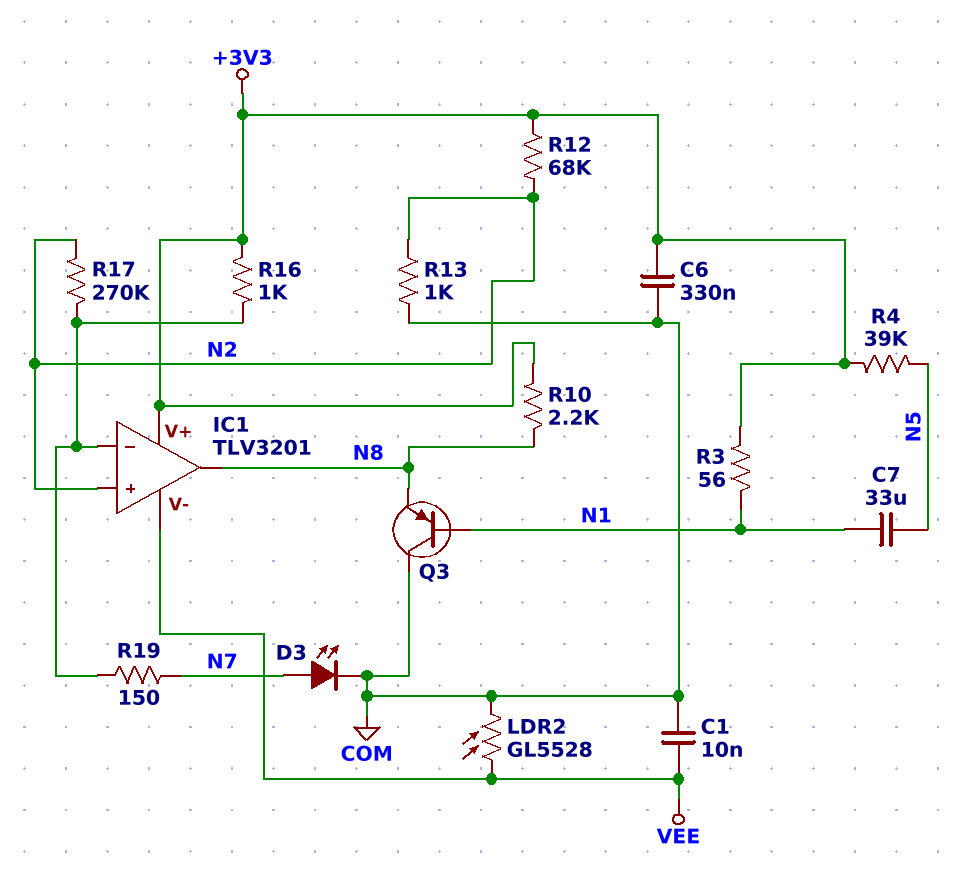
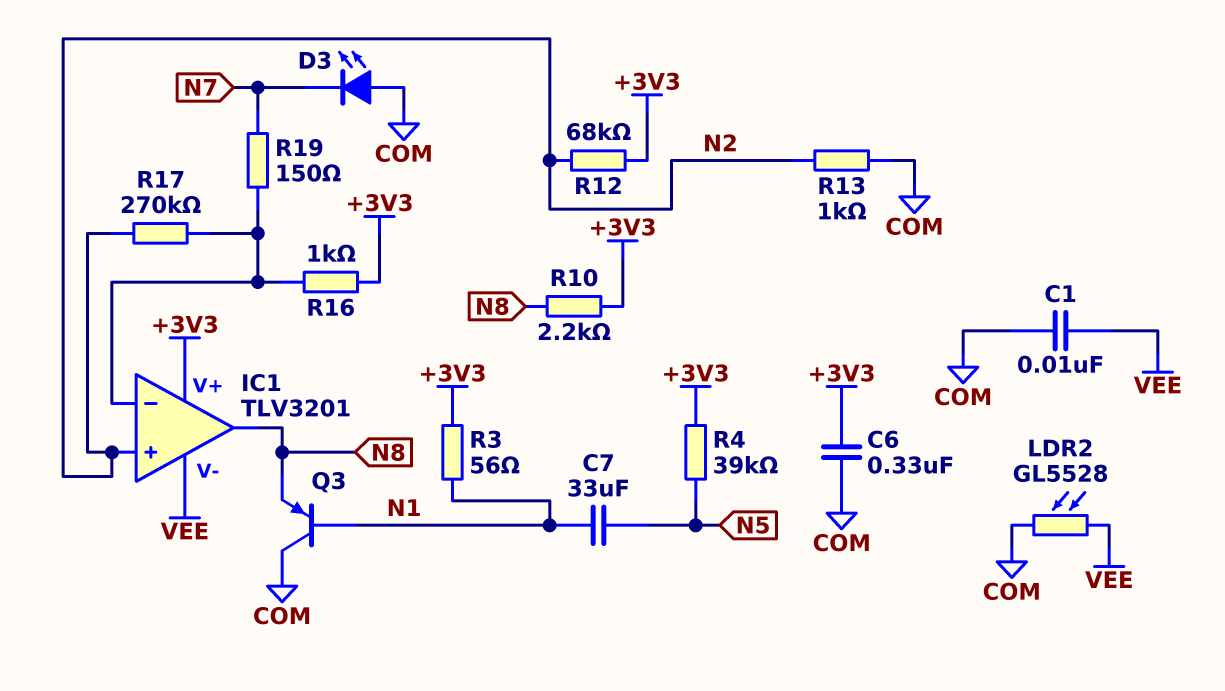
D3: LED (A N7, K COM) -> LED (A COM, K N7)

